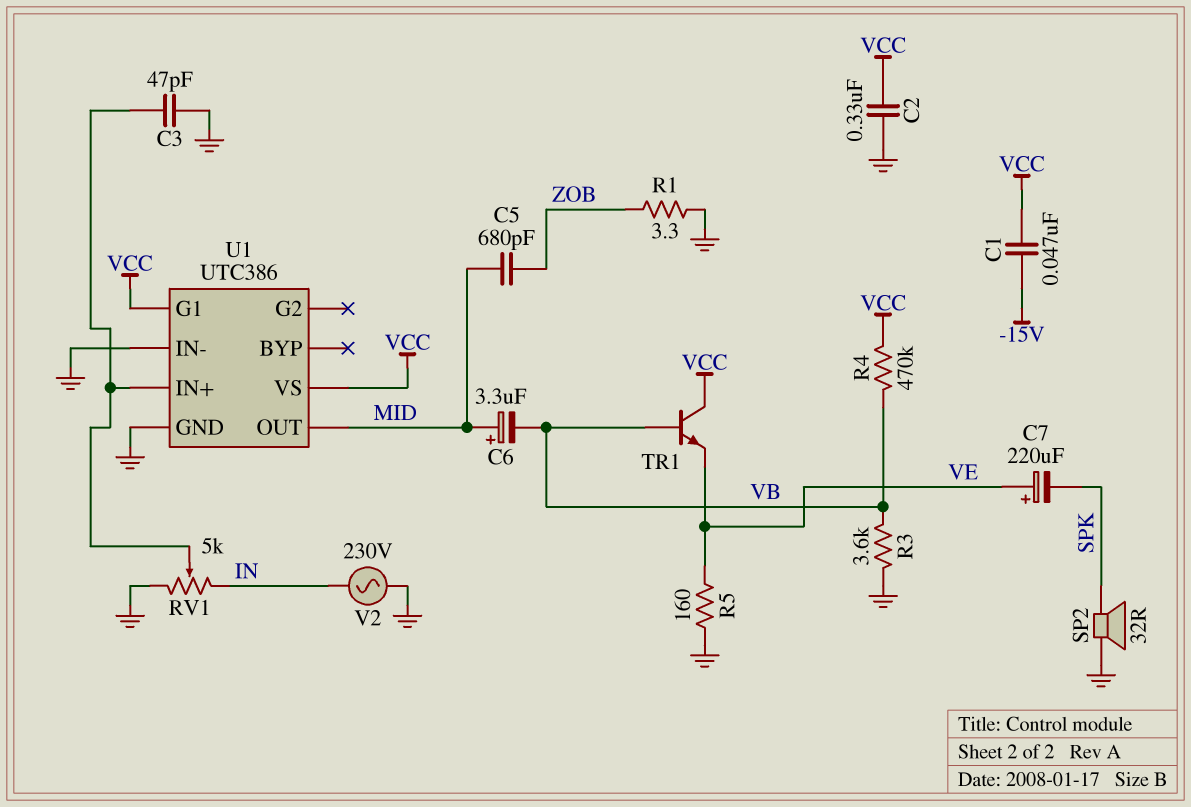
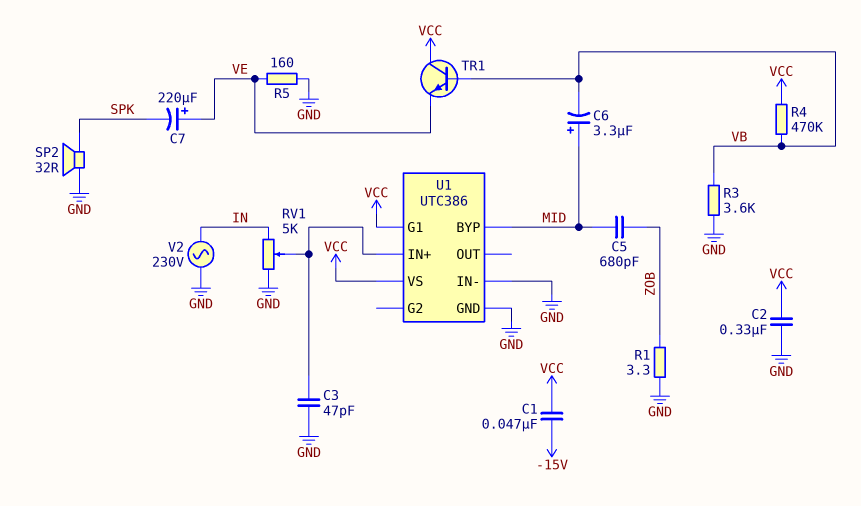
U1 pin BYP: none -> MID
U1 pin OUT: MID -> none

